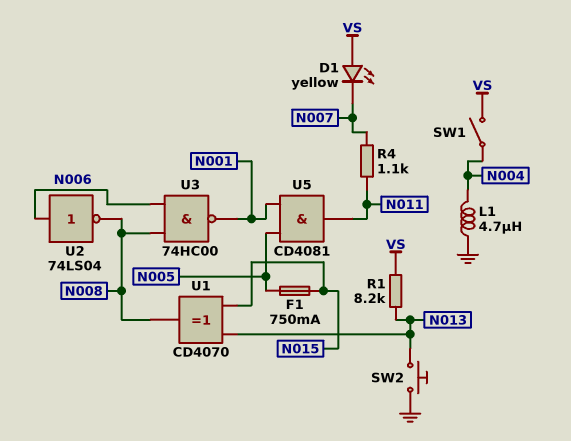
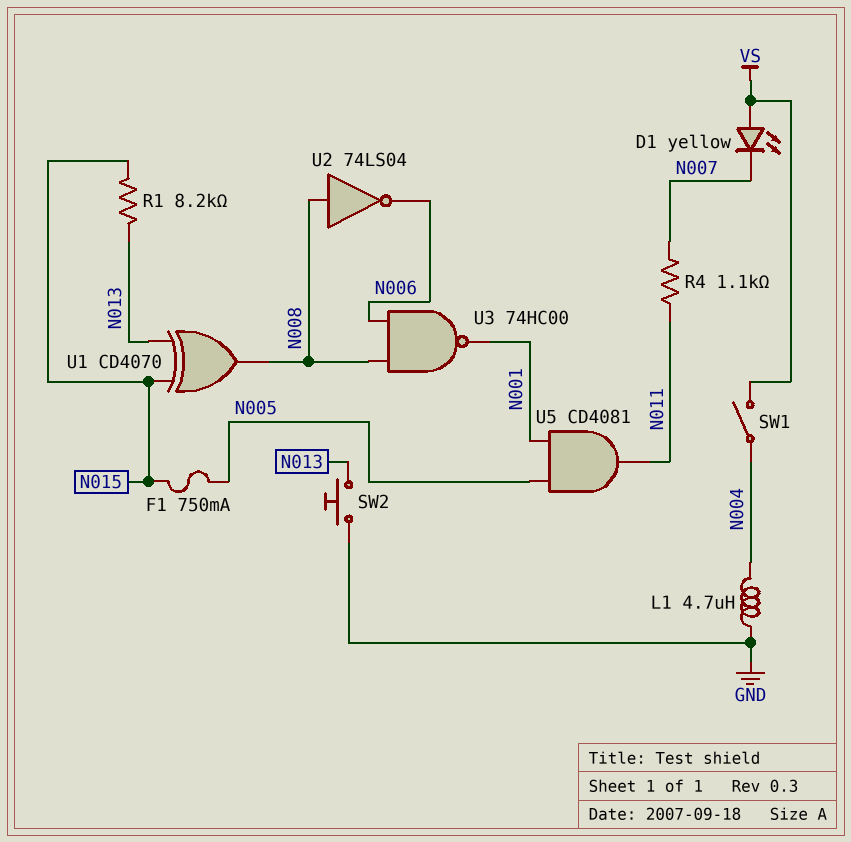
R1: 8.2k (N013, VS) -> 8.2k (N013, N015)
U2: NOT 74LS04 (in N006, out N008) -> NOT 74LS04 (in N008, out N006)

